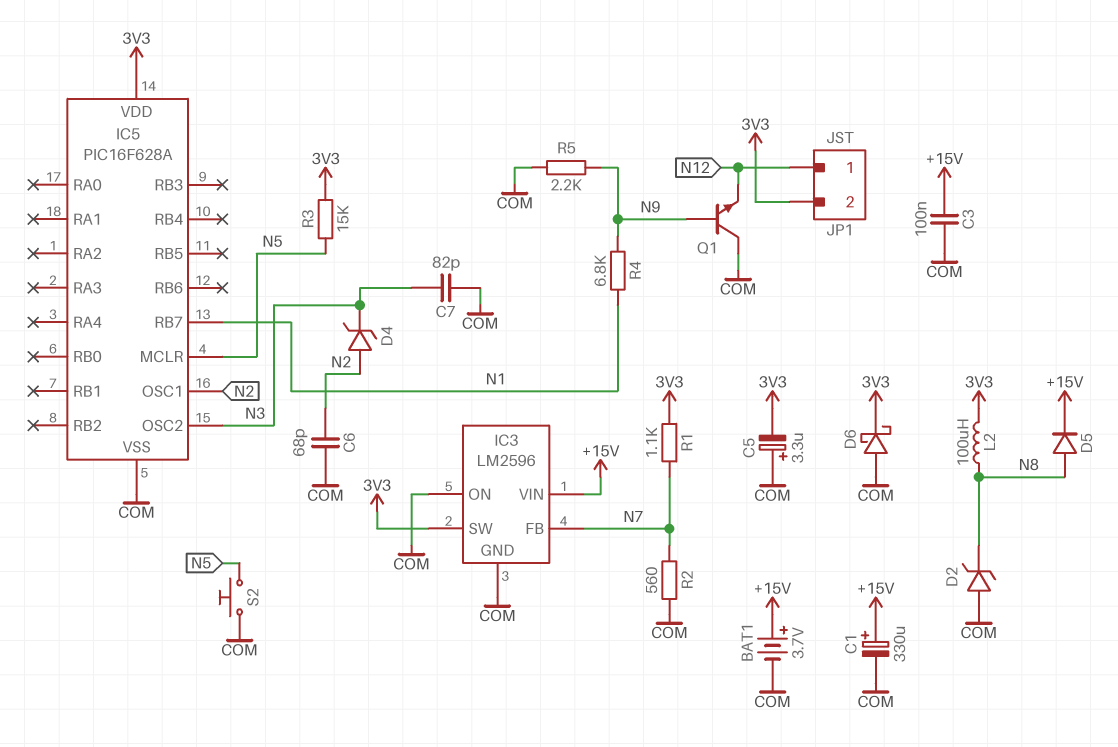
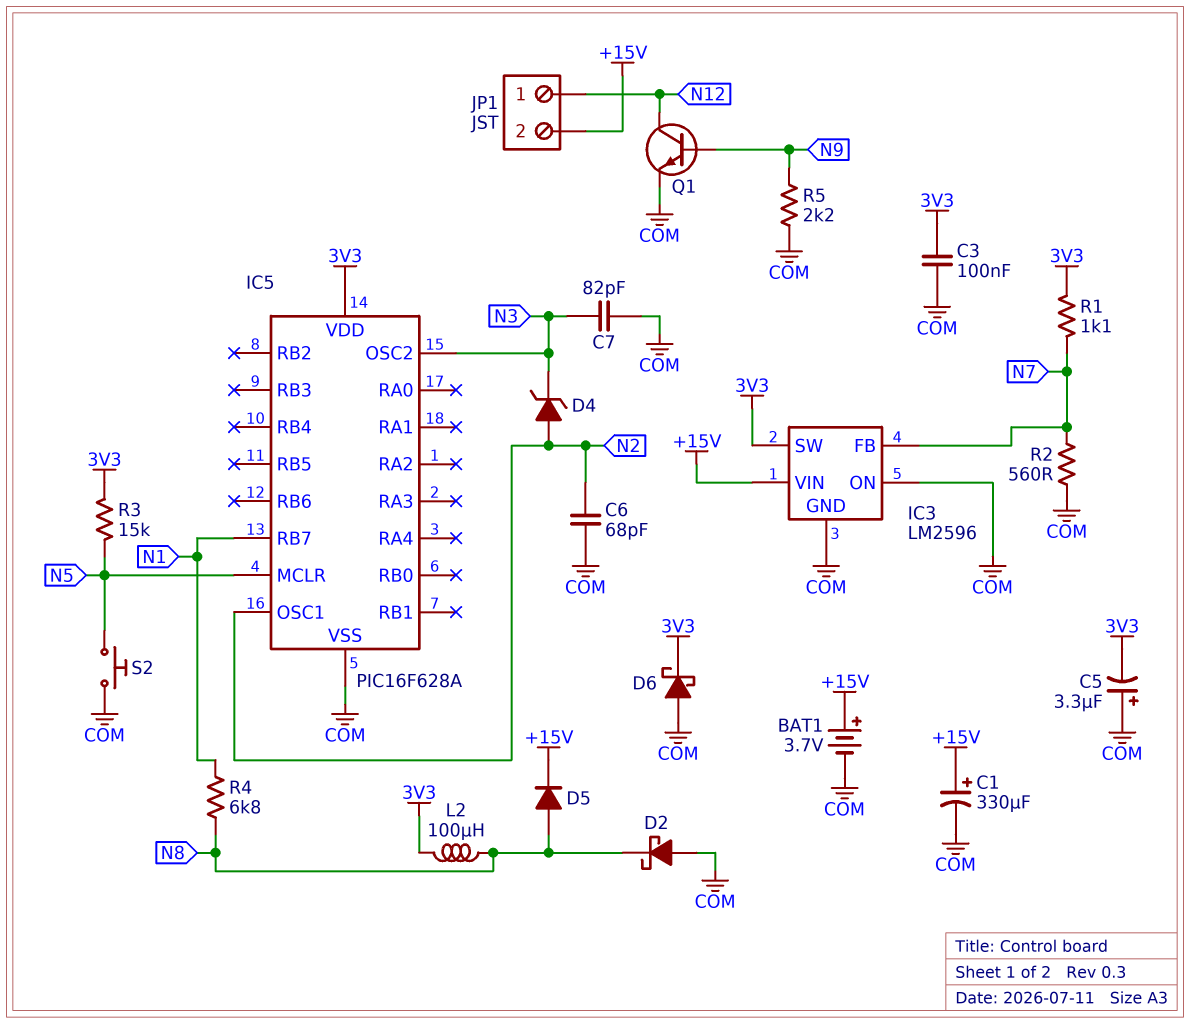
C3: 100nF (+15V, COM) -> 100nF (3V3, COM)
D2: zener (A COM, K N8) -> schottky (A COM, K N8)
JP1 pin 2: 3V3 -> +15V
Q1: NPN (B N9, C COM, E N12) -> NPN (B N9, C N12, E COM)
R4: 6.8k (N1, N9) -> 6.8k (N1, N8)

